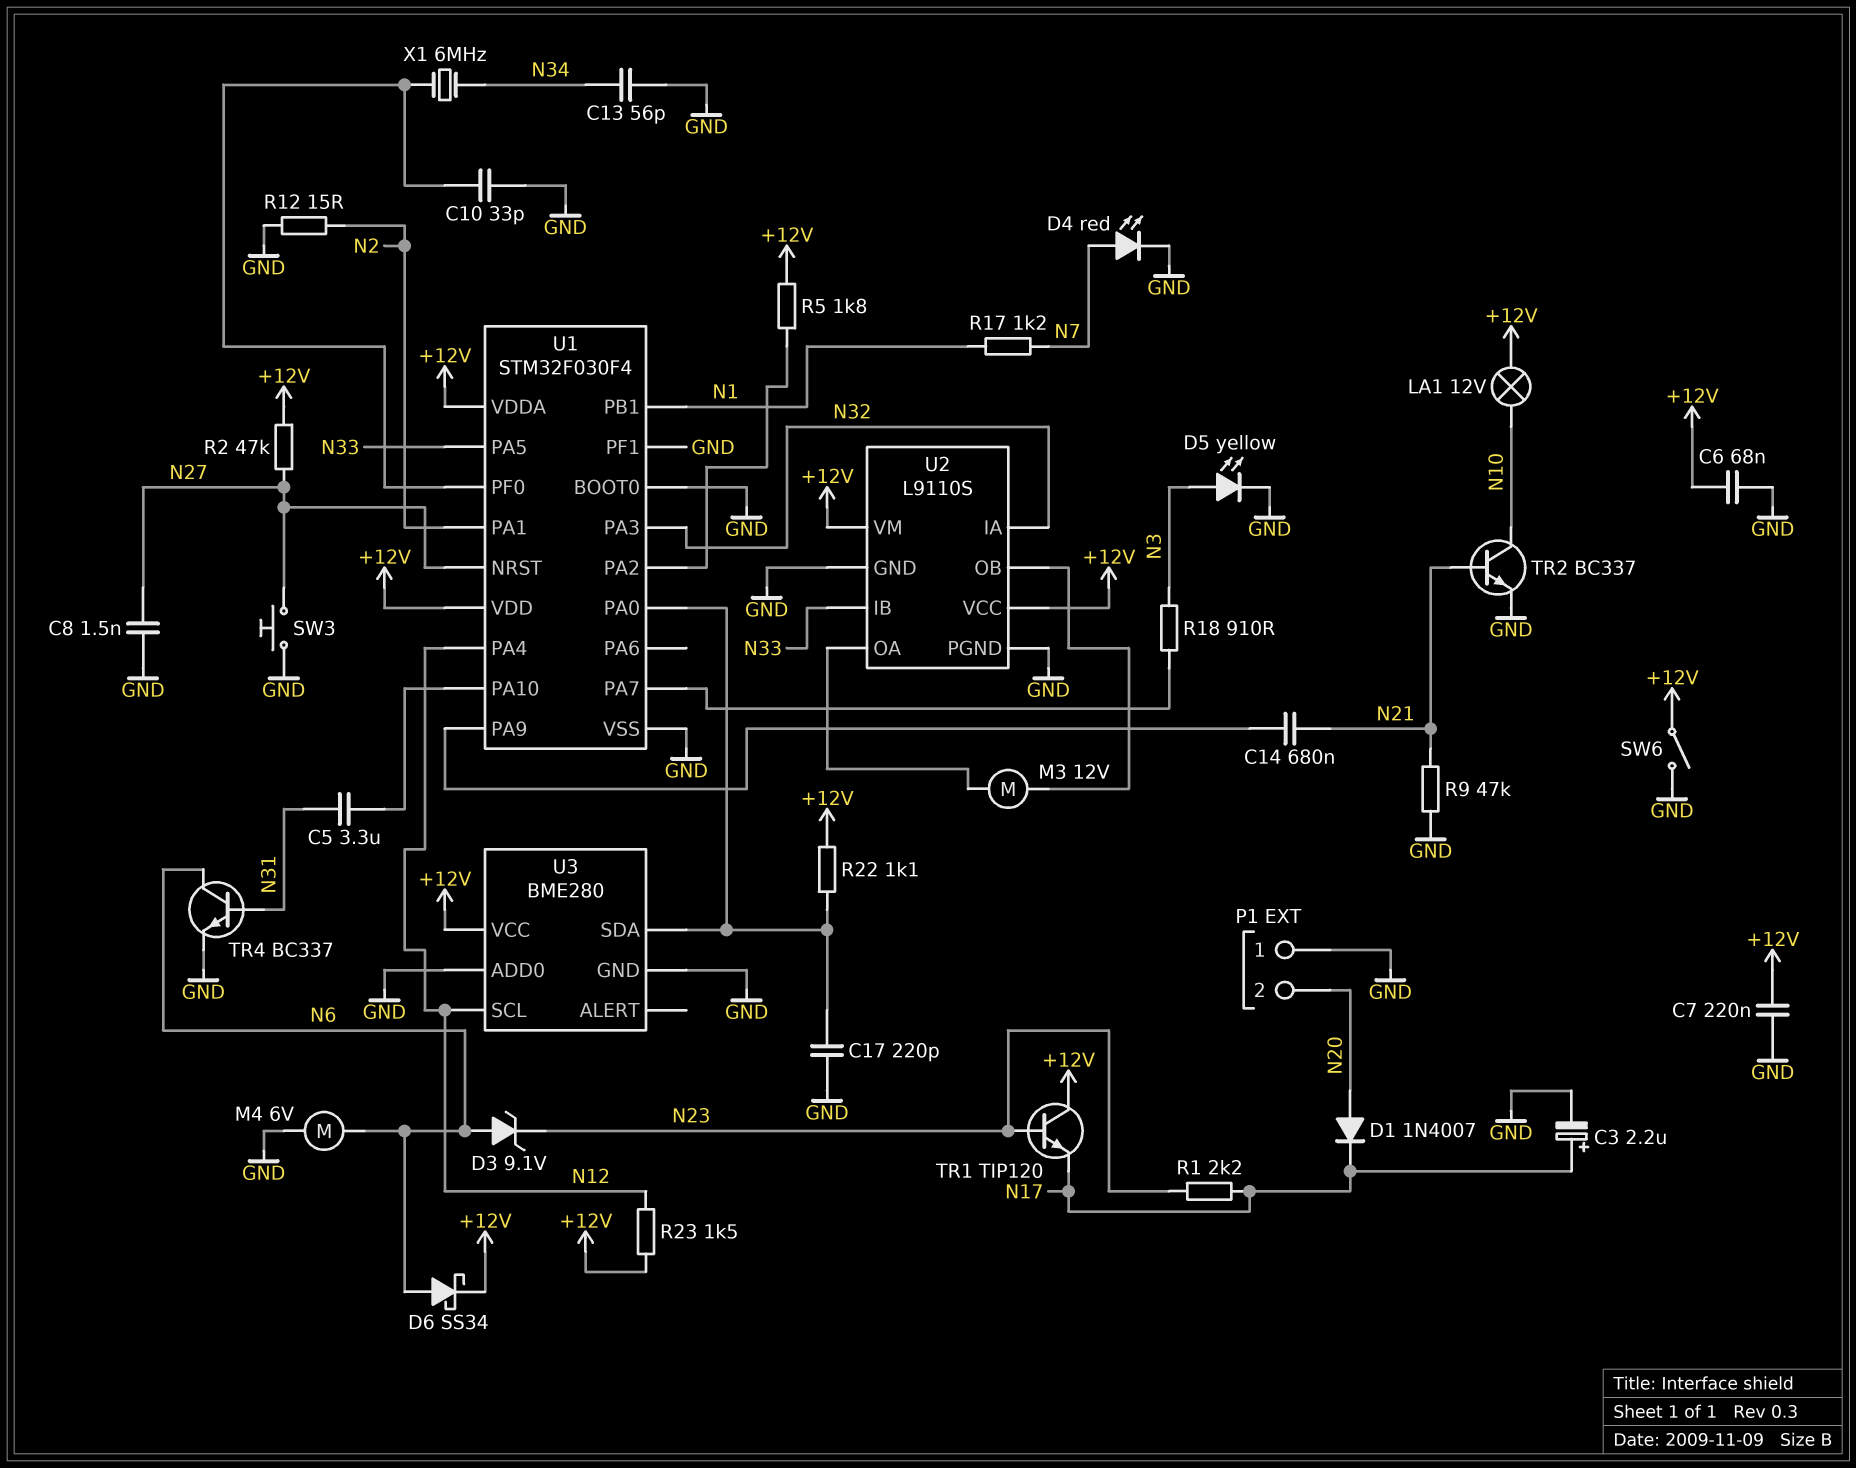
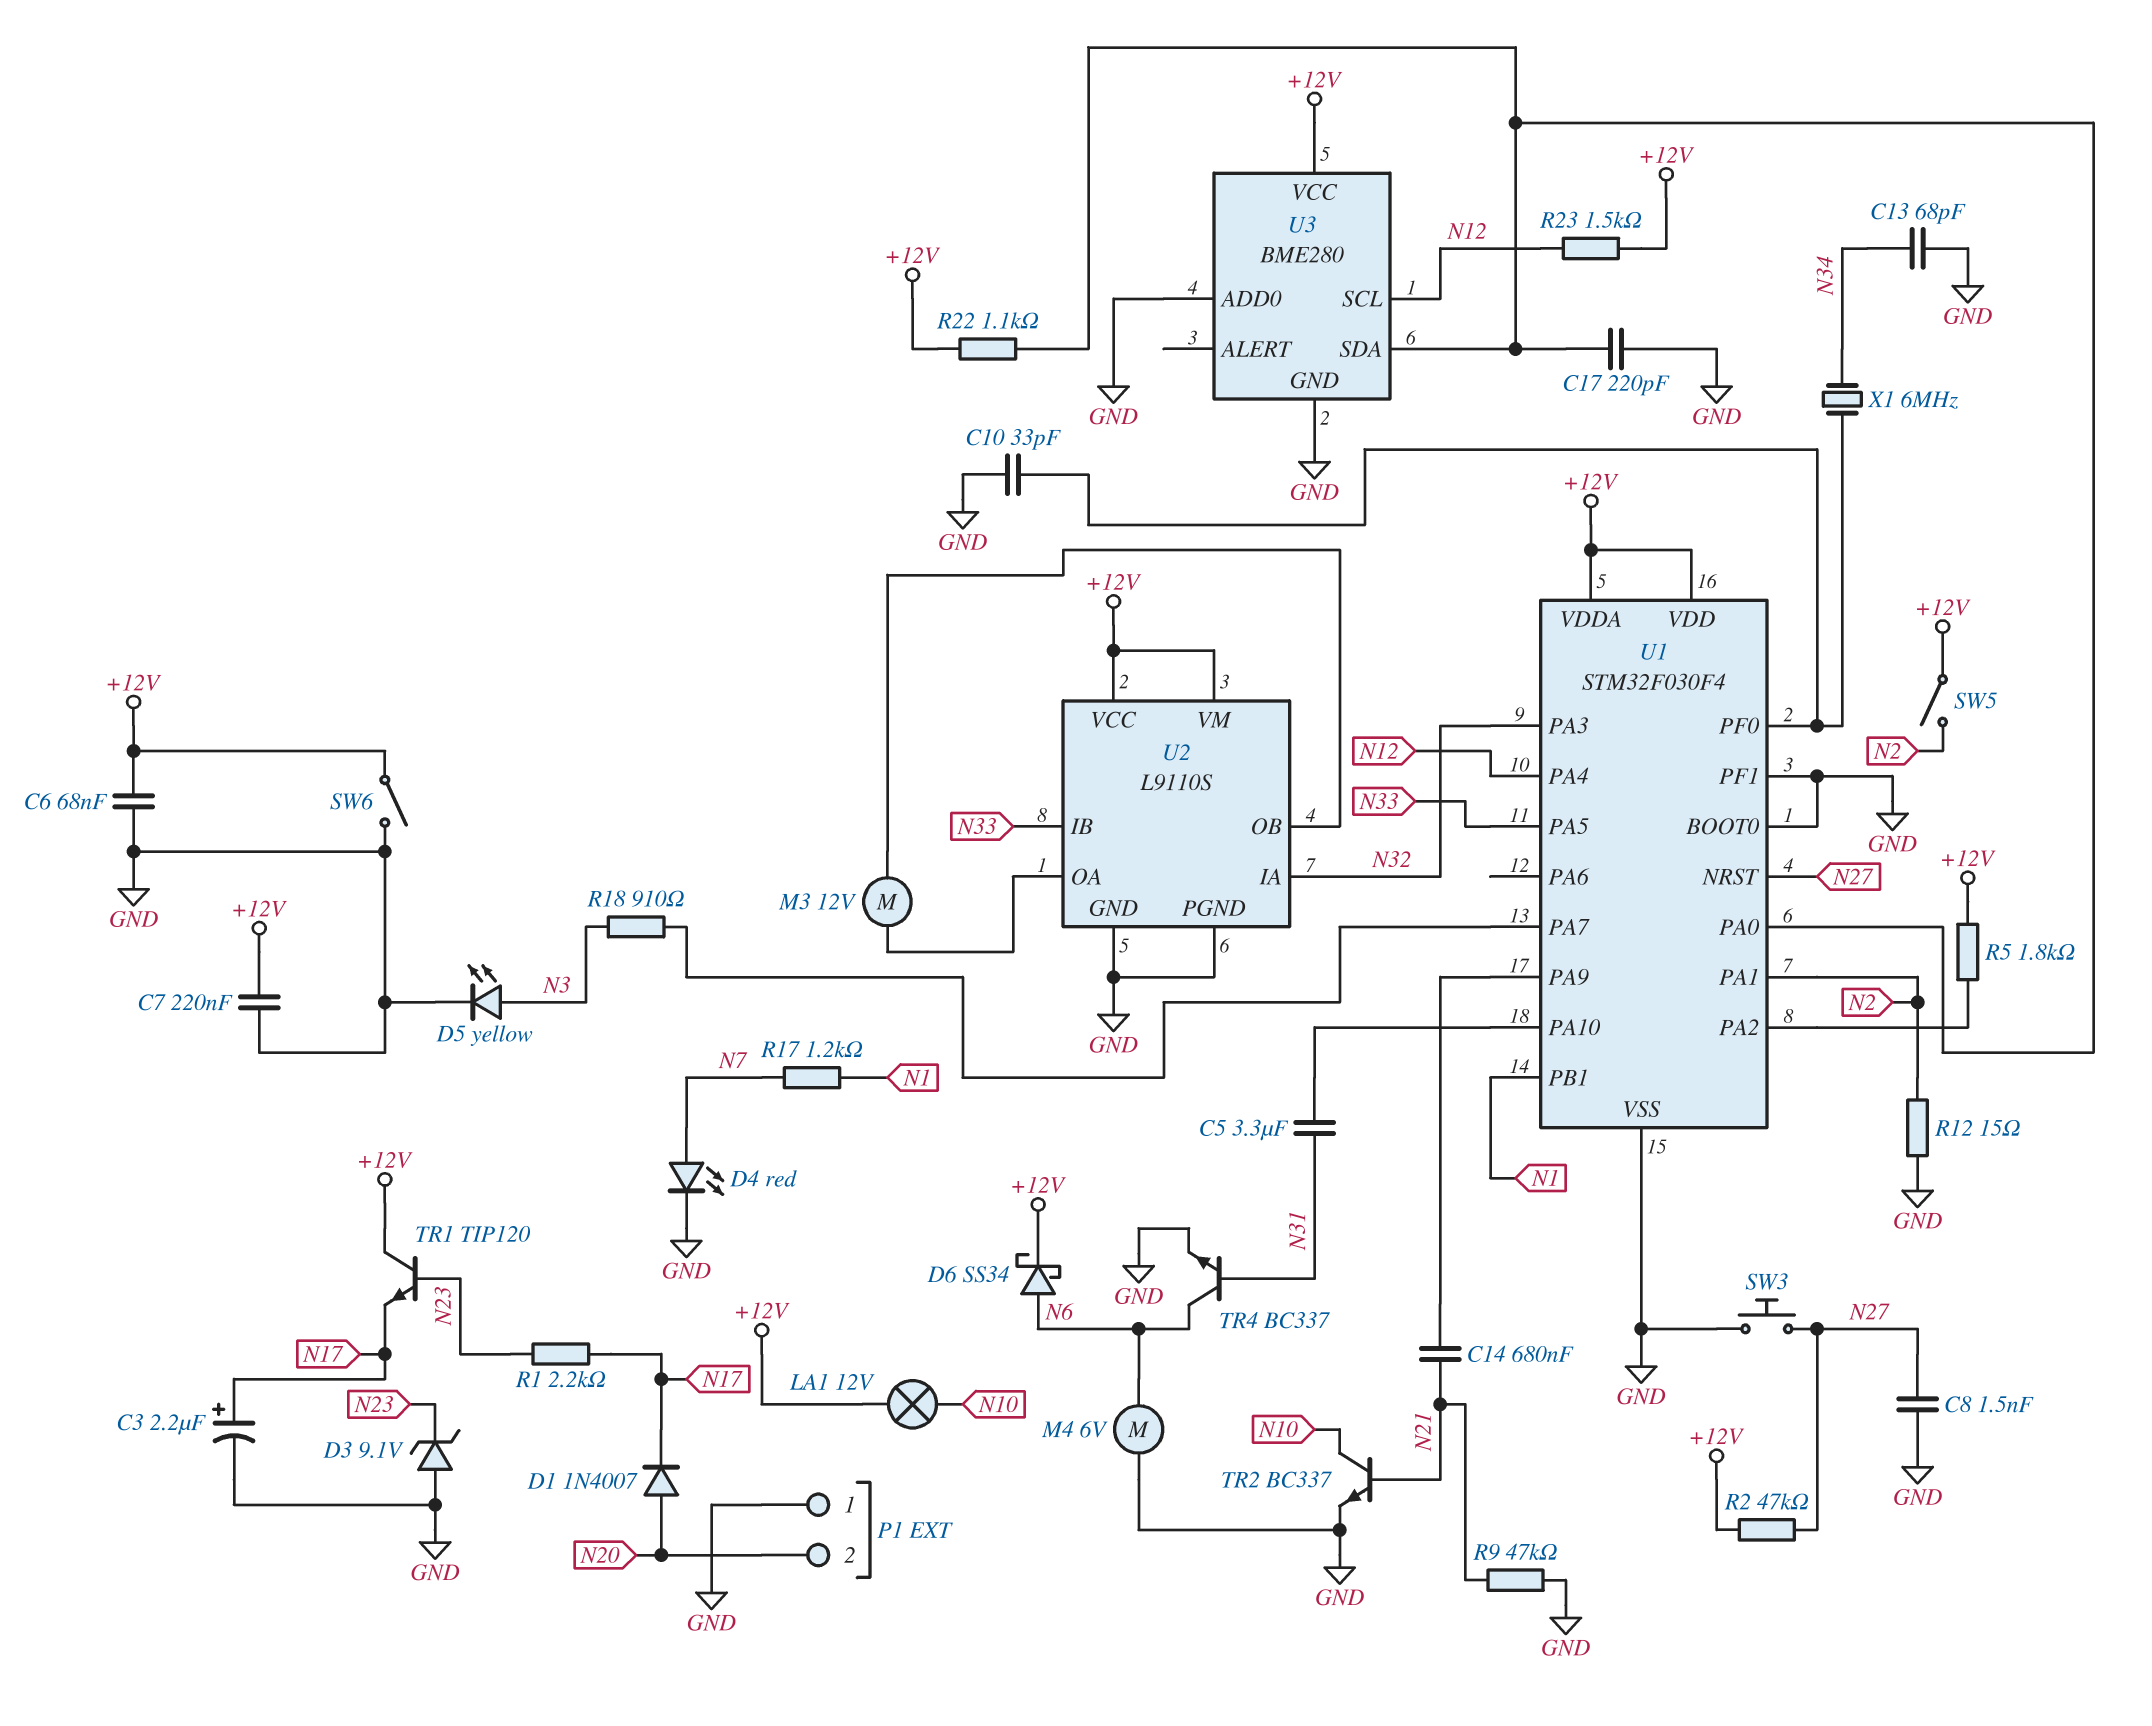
C13: 56pF (GND, N34) -> 68pF (GND, N34)
D3: zener 9.1V (A N6, K N23) -> zener 9.1V (A GND, K N23)
SW5: none -> switch (+12V, N2)

